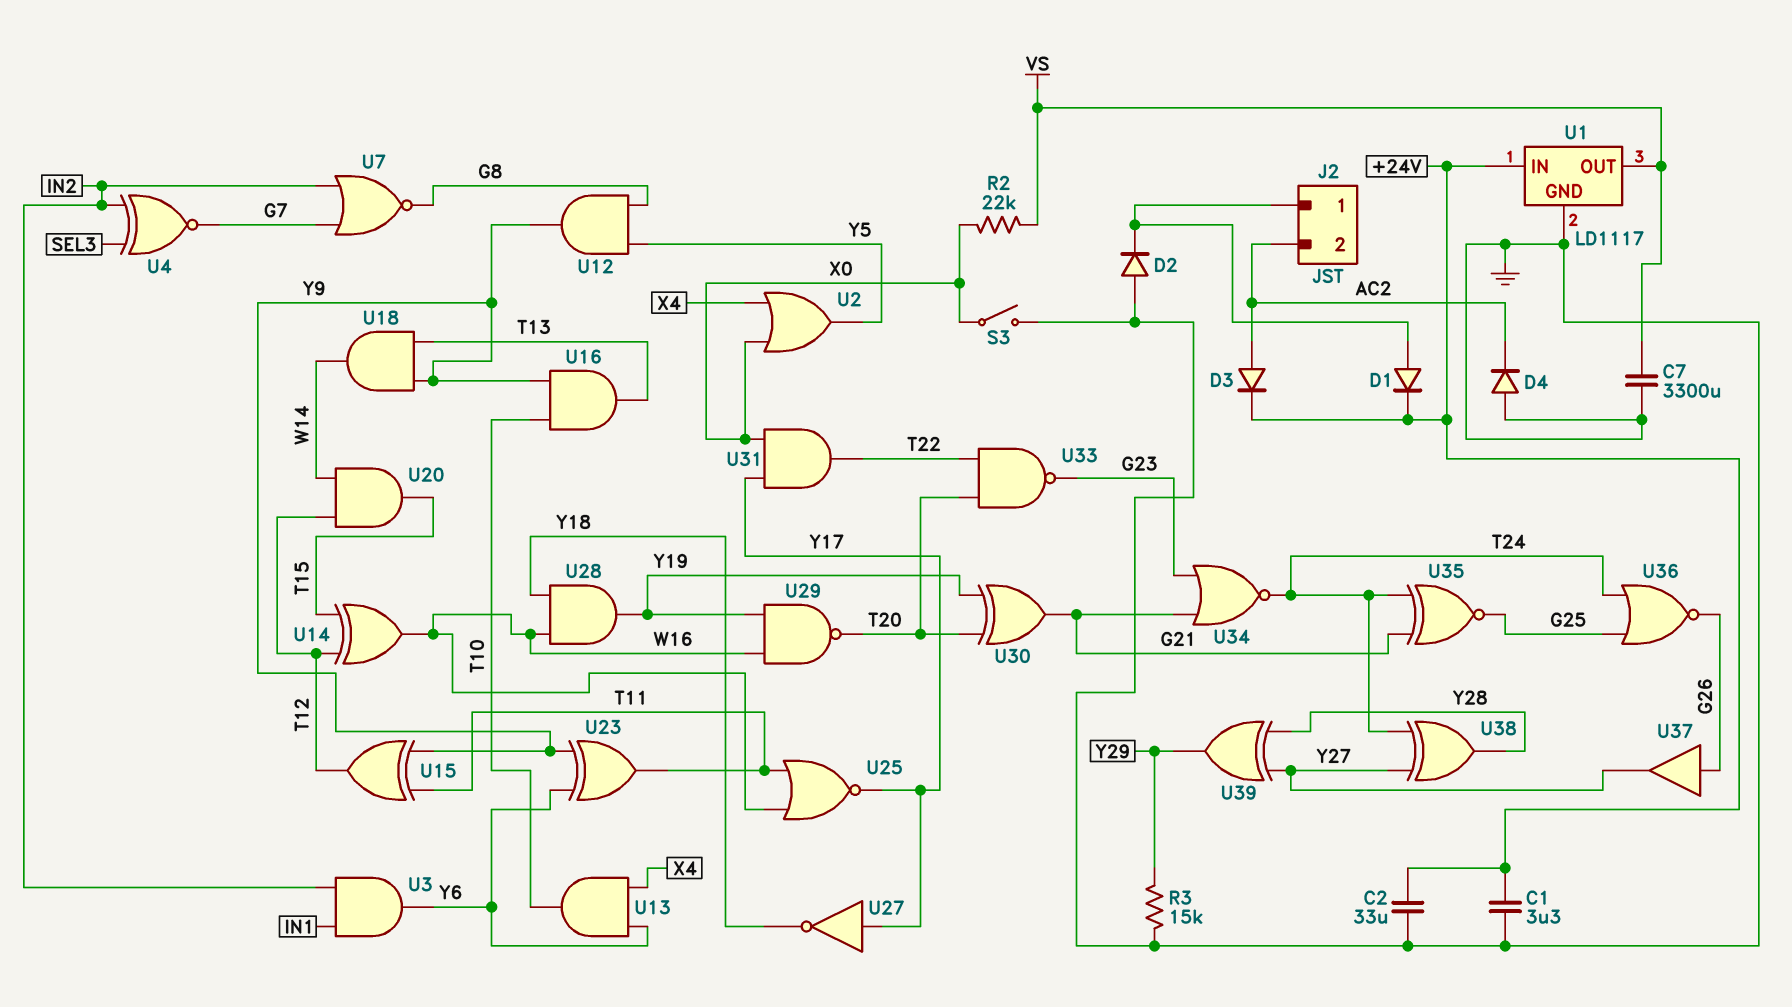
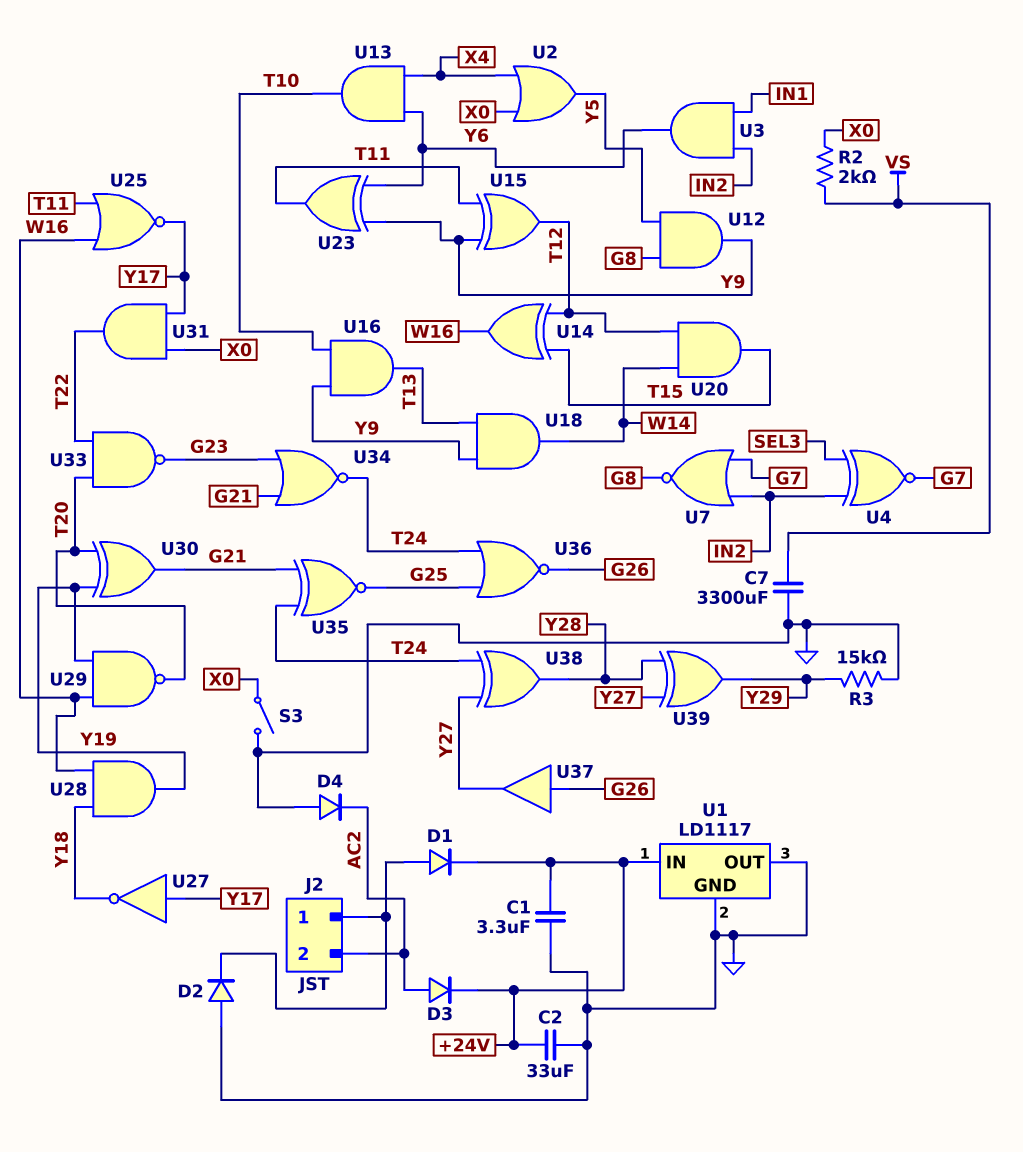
R2: 22k (VS, X0) -> 2k (VS, X0)
U1 pin OUT: VS -> GND

